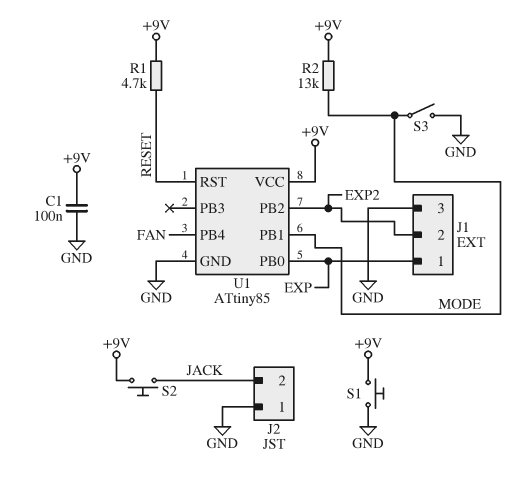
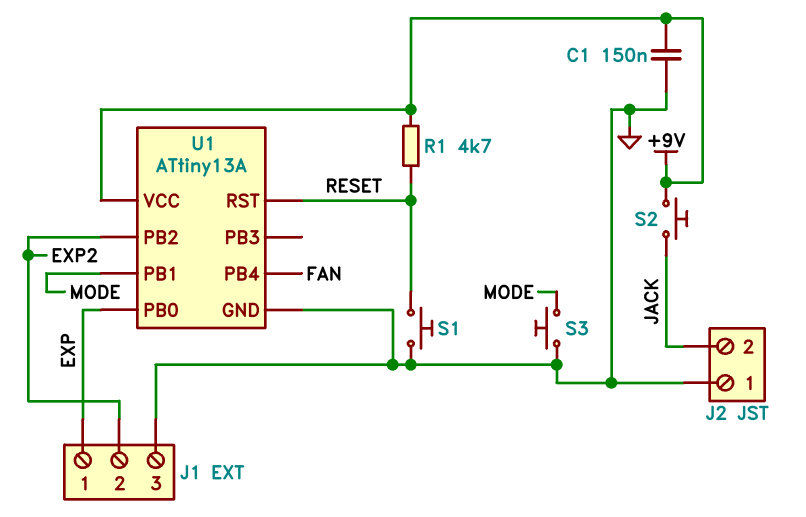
C1: 100nF (+9V, GND) -> 150nF (+9V, GND)
R2: 13k (+9V, MODE) -> none
S1: button (+9V, GND) -> button (GND, RESET)
S3: switch (GND, MODE) -> button (GND, MODE)
U1: ATtiny85 -> ATtiny13A

